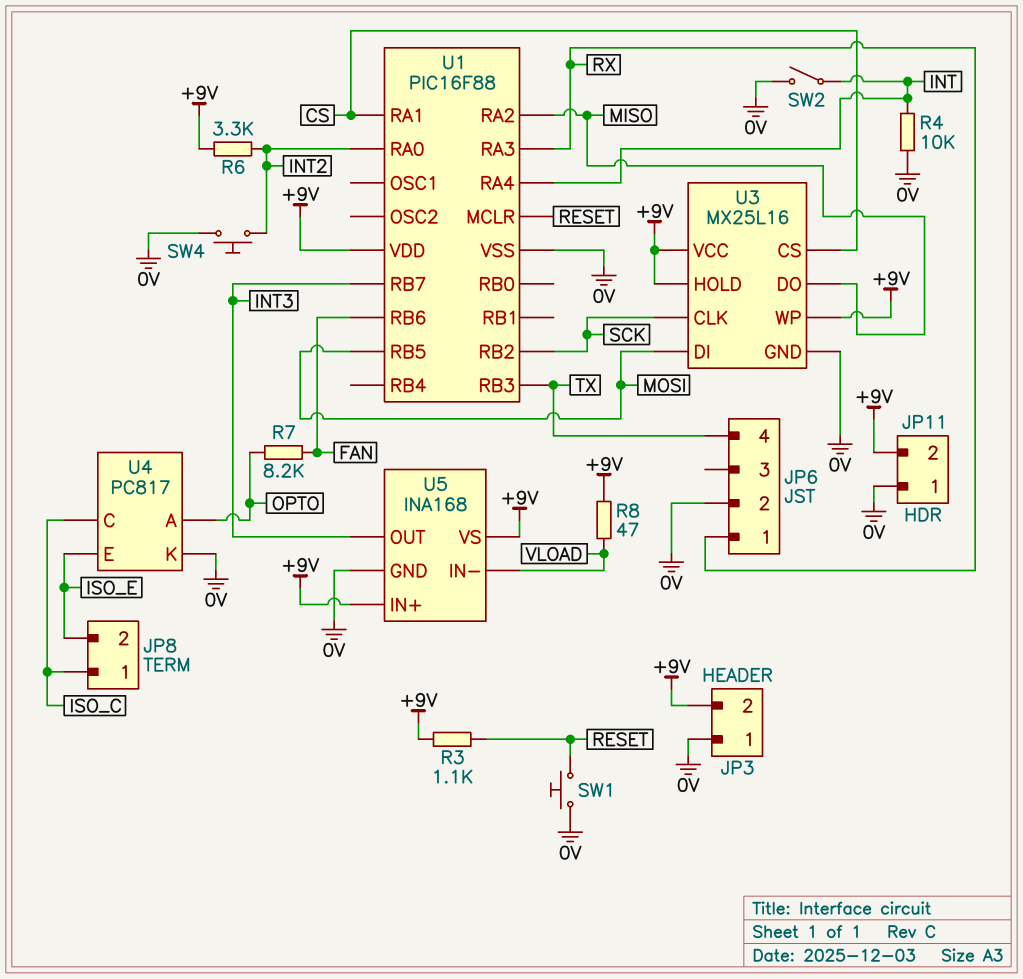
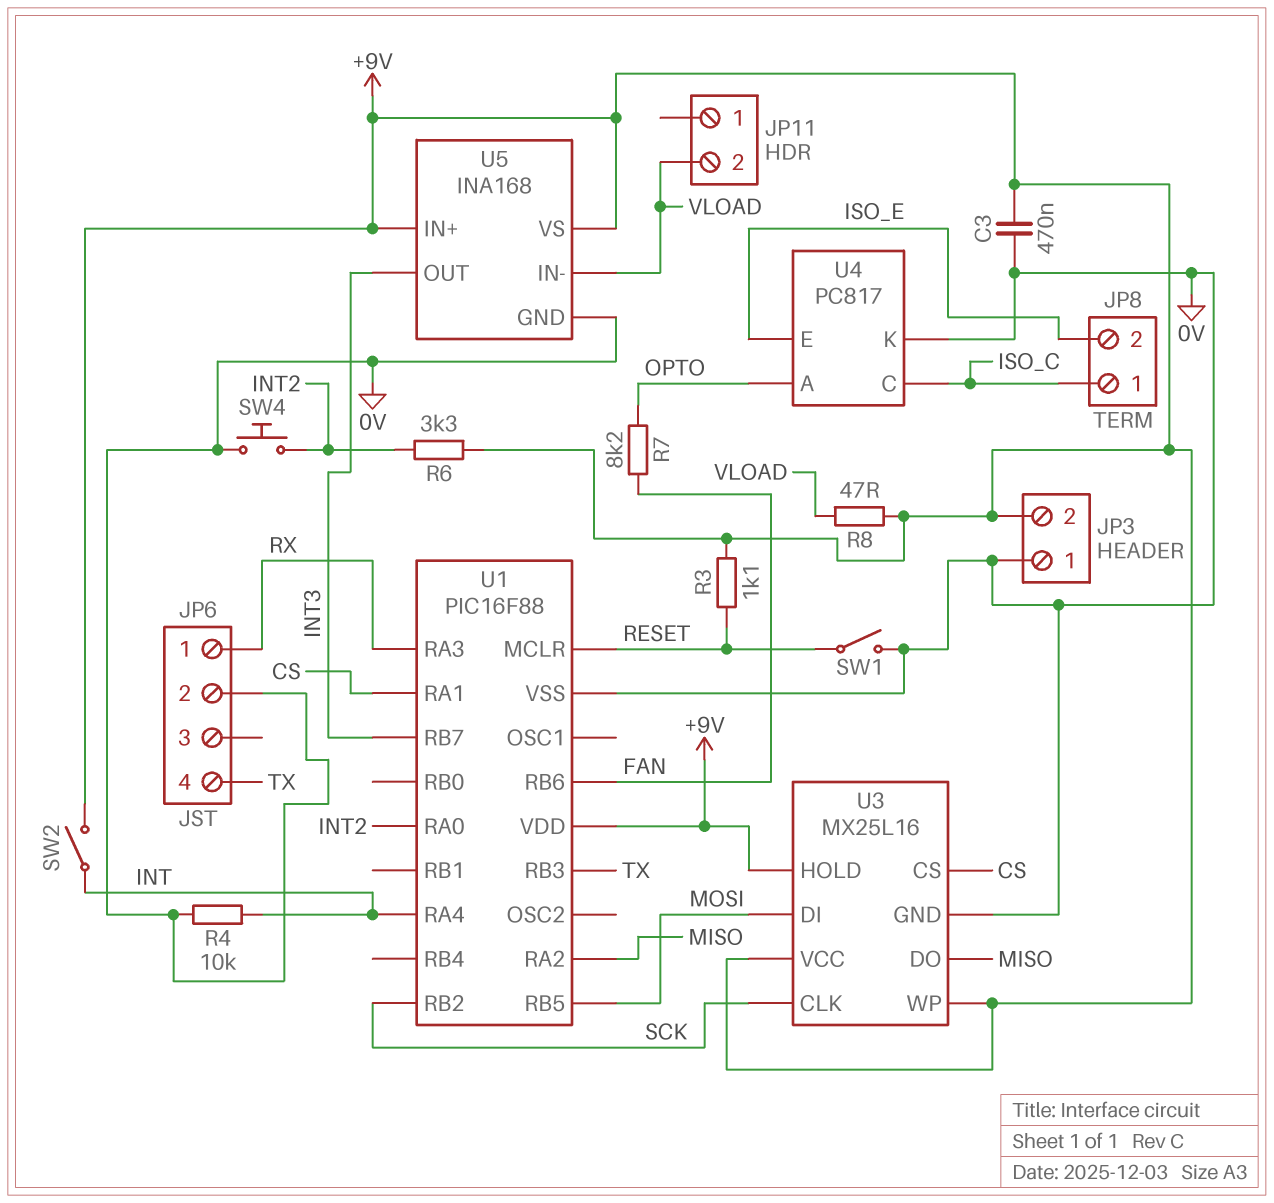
C3: none -> 470nF (+9V, 0V)
JP11 pin 1: 0V -> none
JP11 pin 2: +9V -> VLOAD
SW1: button (0V, RESET) -> switch (0V, RESET)
SW2: switch (0V, INT) -> switch (+9V, INT)

